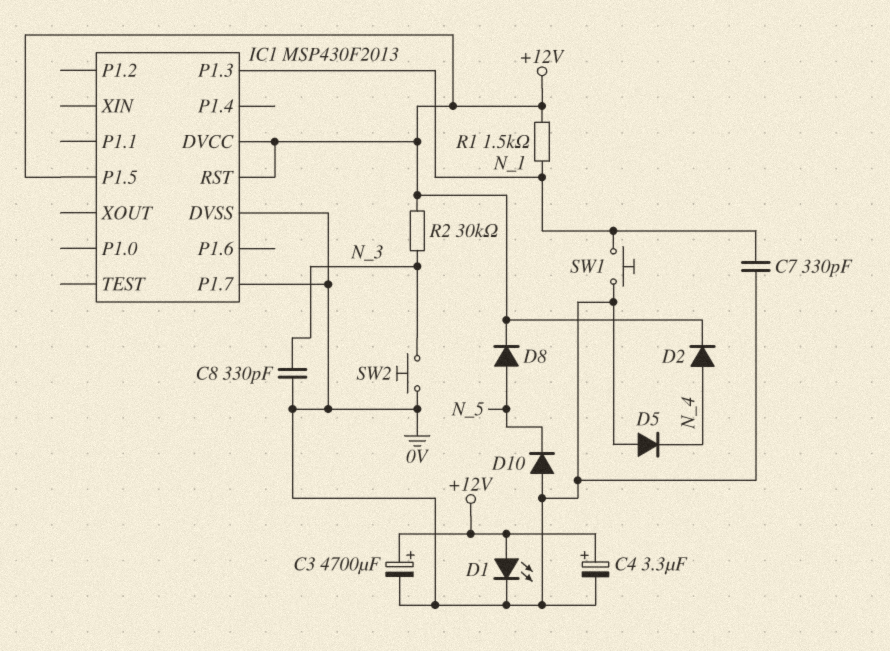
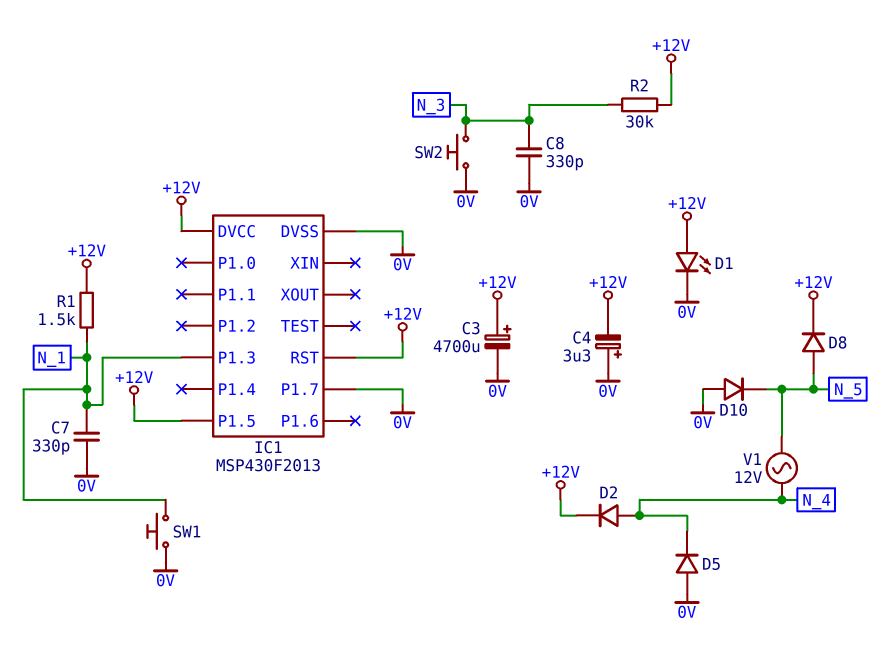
C4: 3.3uF (plus +12V, minus 0V) -> 3.3uF (plus 0V, minus +12V)
V1: none -> AC 12V (N_4, N_5)

